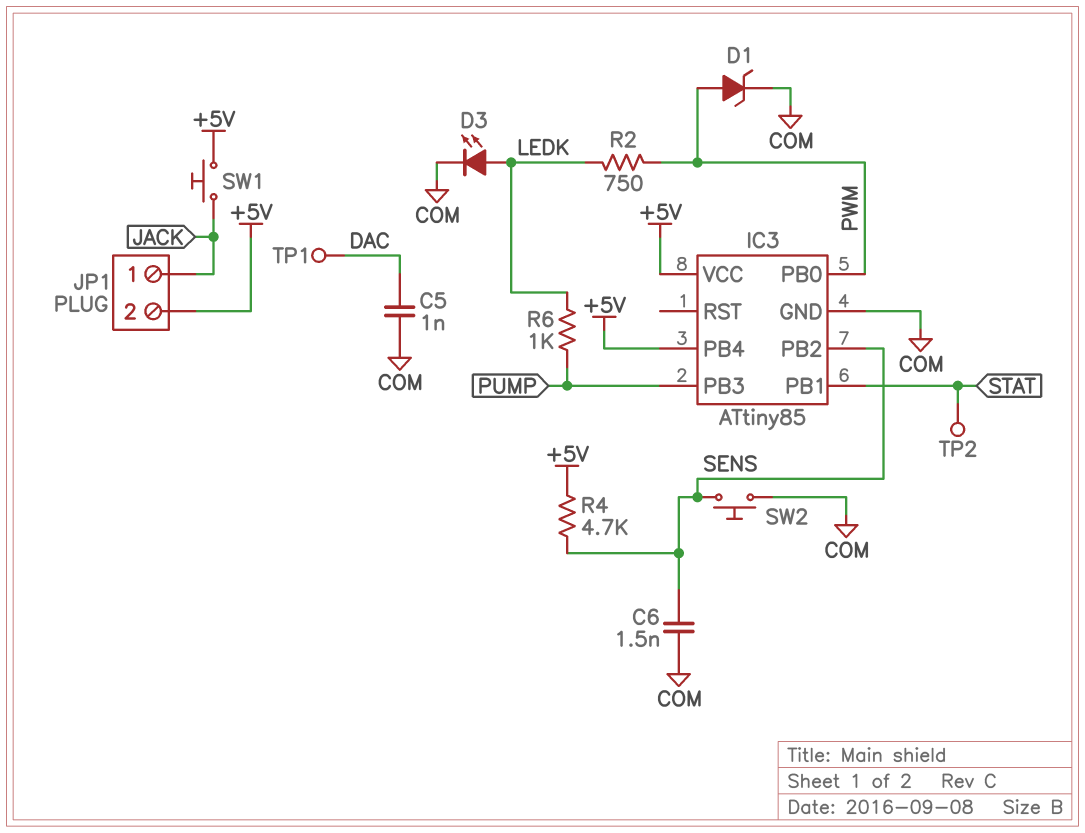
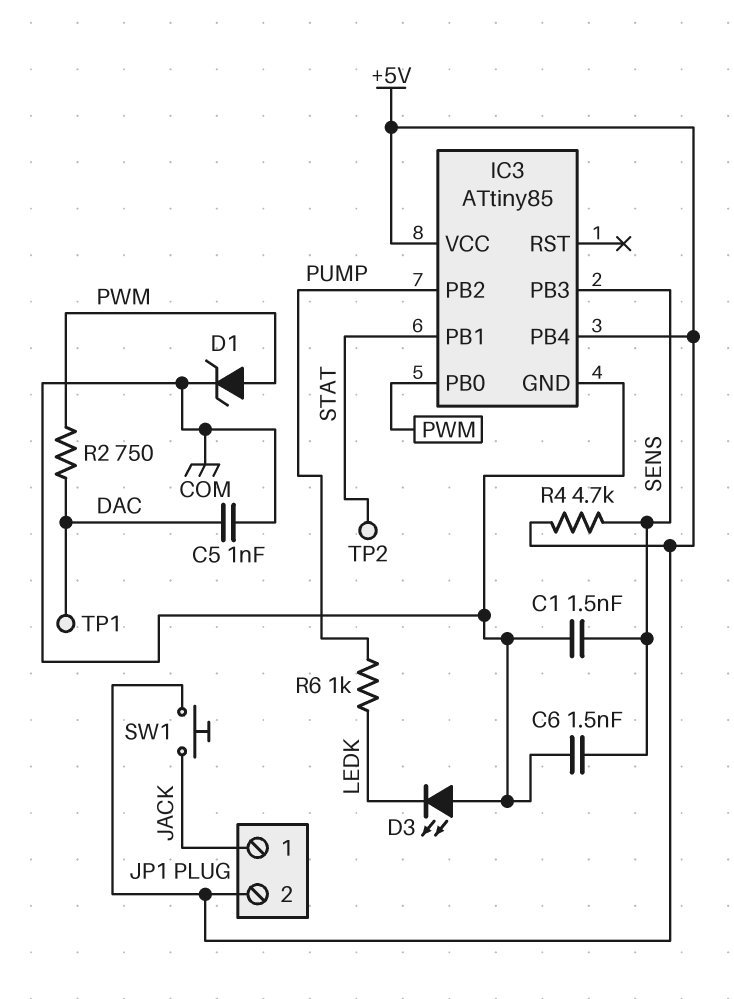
C1: none -> 1.5nF (COM, SENS)
D3: LED (A LEDK, K COM) -> LED (A COM, K LEDK)
IC3 pin PB2: SENS -> PUMP
IC3 pin PB3: PUMP -> SENS
R2: 750 (LEDK, PWM) -> 750 (DAC, PWM)
SW2: button (COM, SENS) -> none

